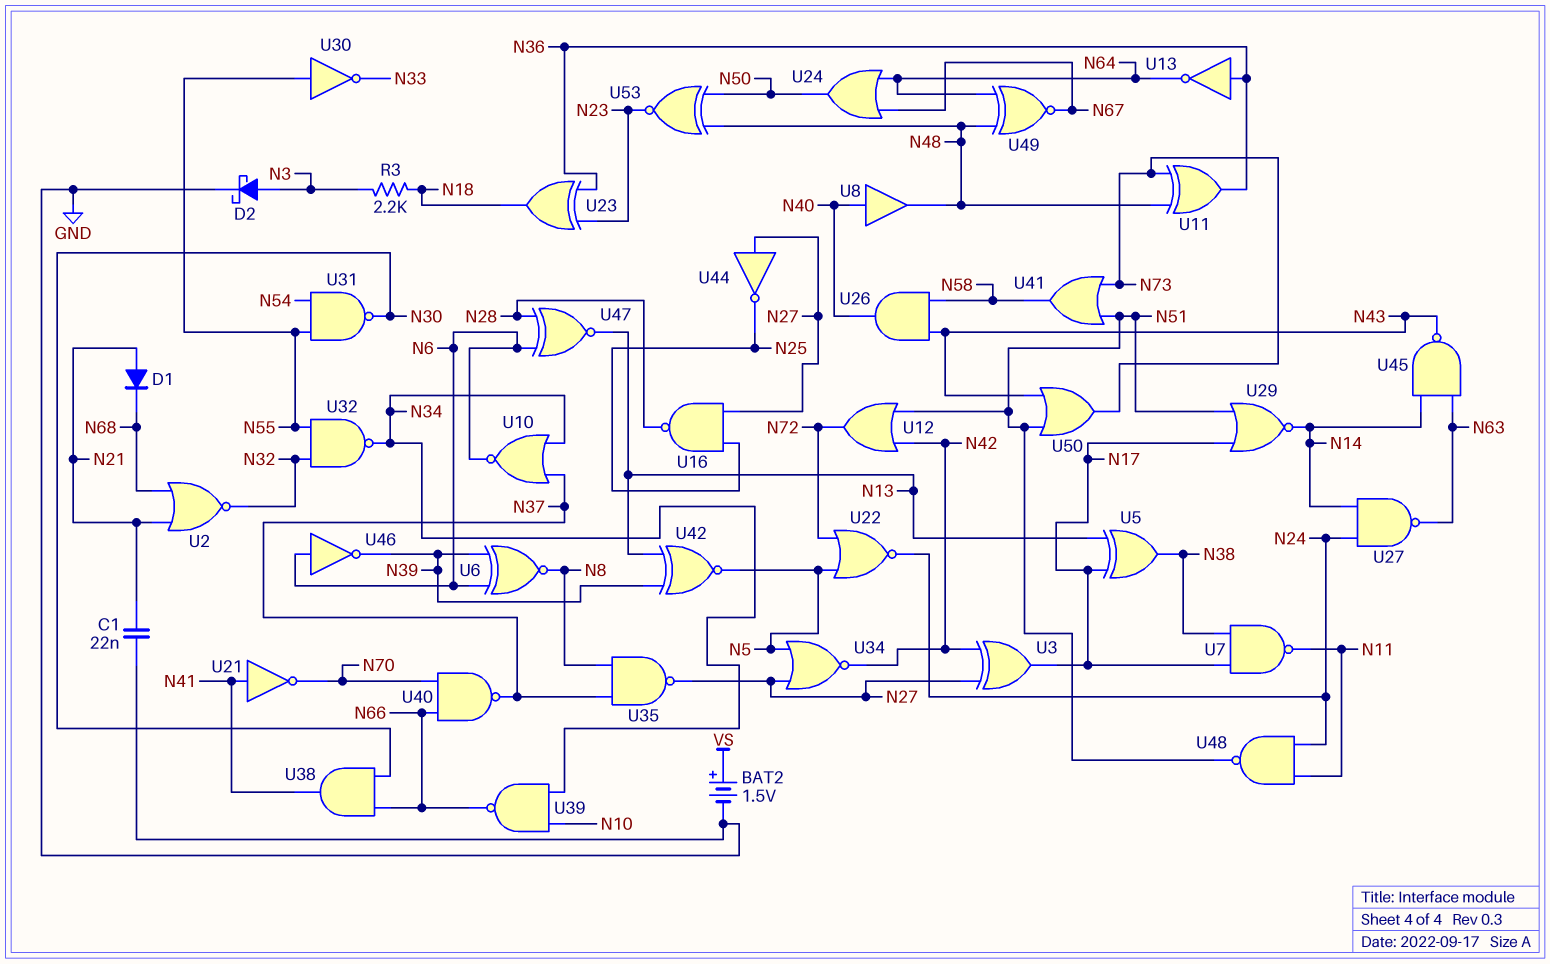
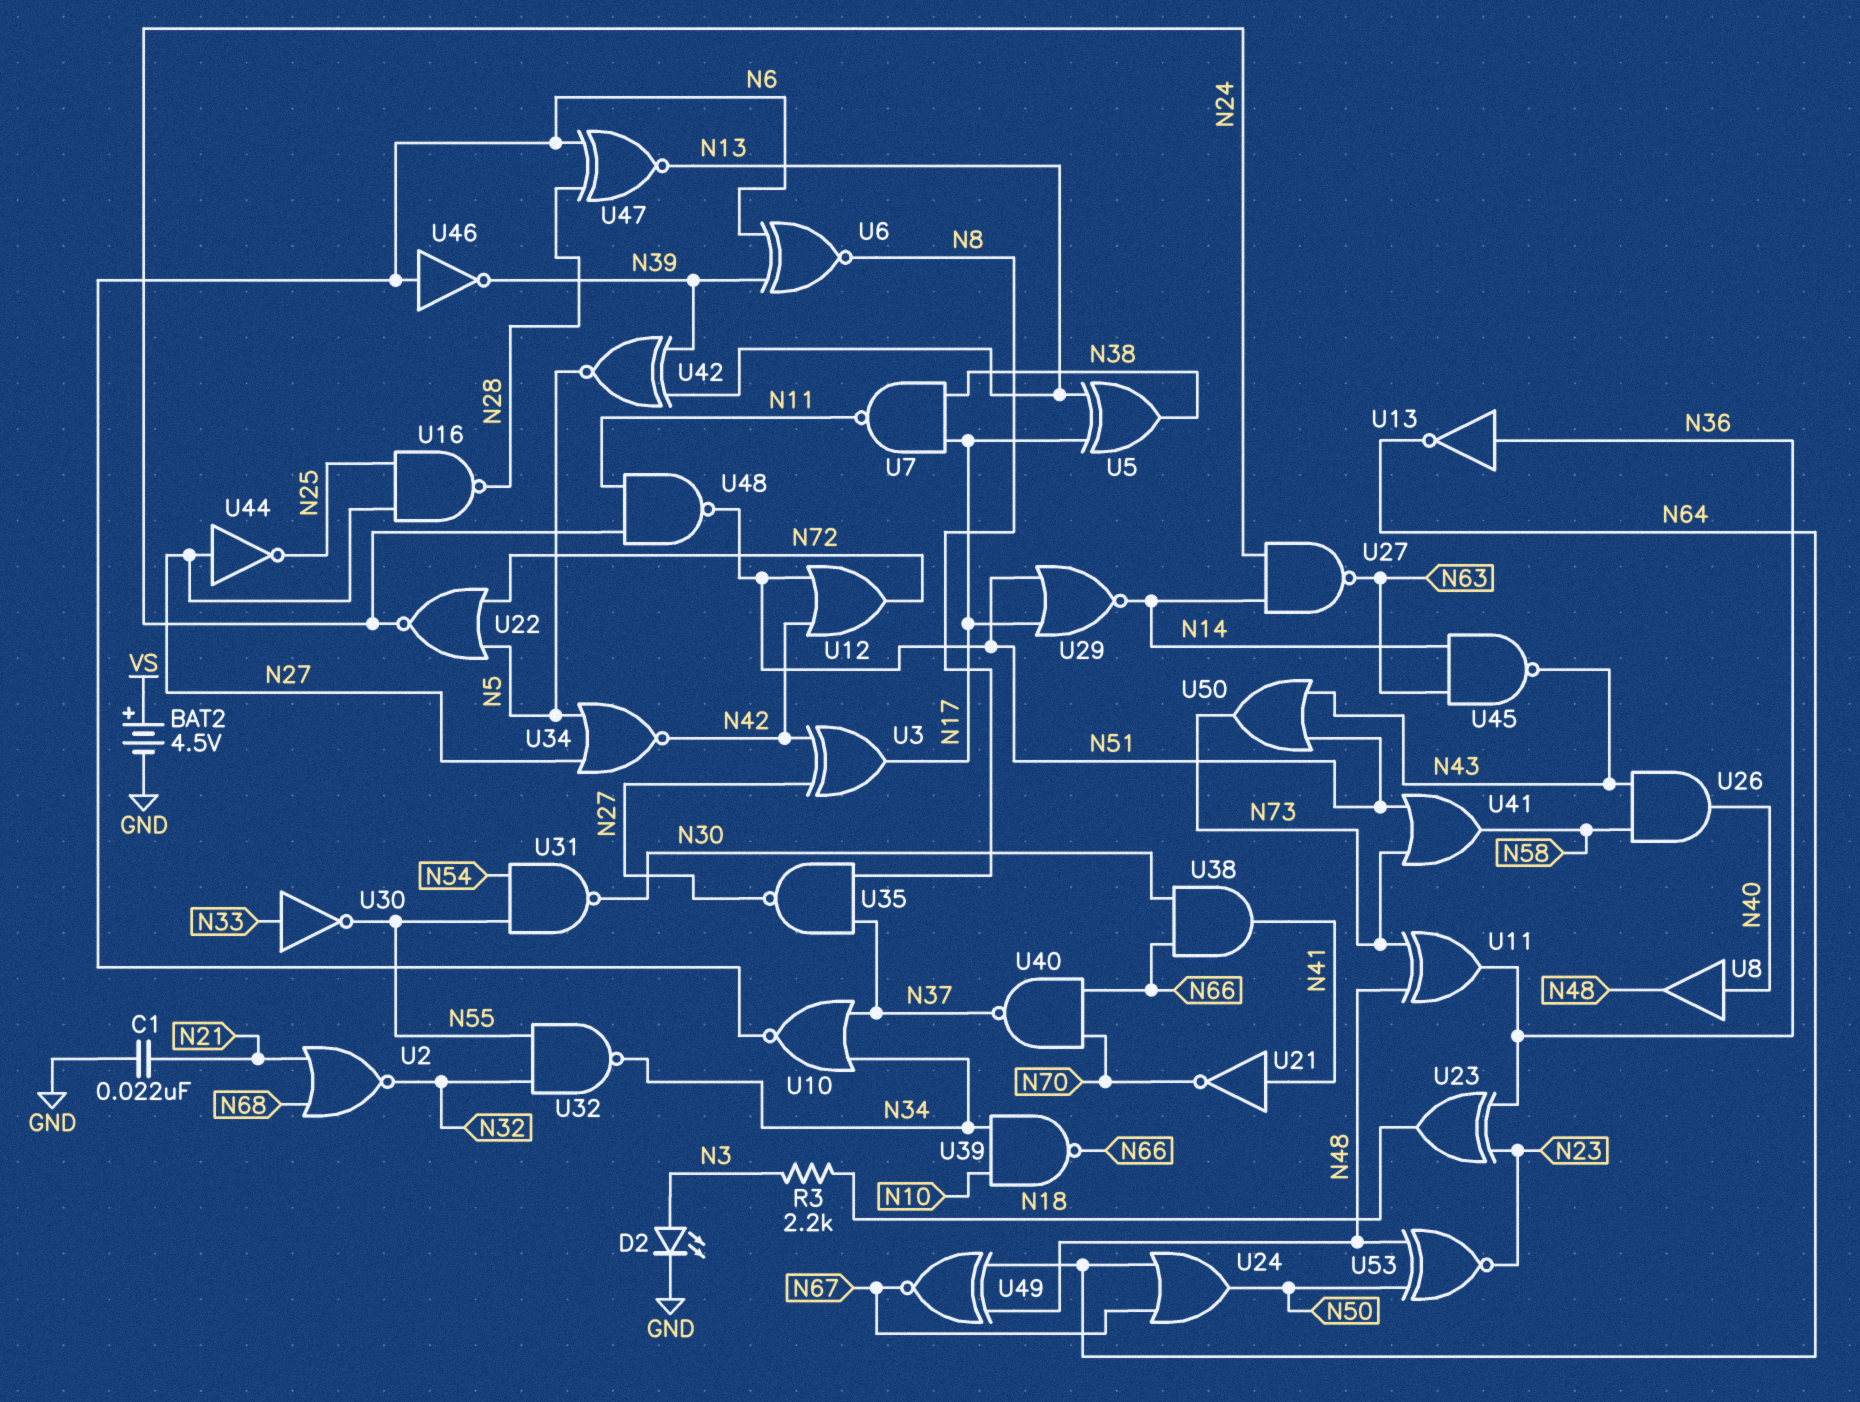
BAT2: 1.5V (plus VS, minus GND) -> 4.5V (plus VS, minus GND)
D1: diode (A N21, K N68) -> none
D2: schottky (A N3, K GND) -> LED (A N3, K GND)
U30: NOT (in N55, out N33) -> NOT (in N33, out N55)

